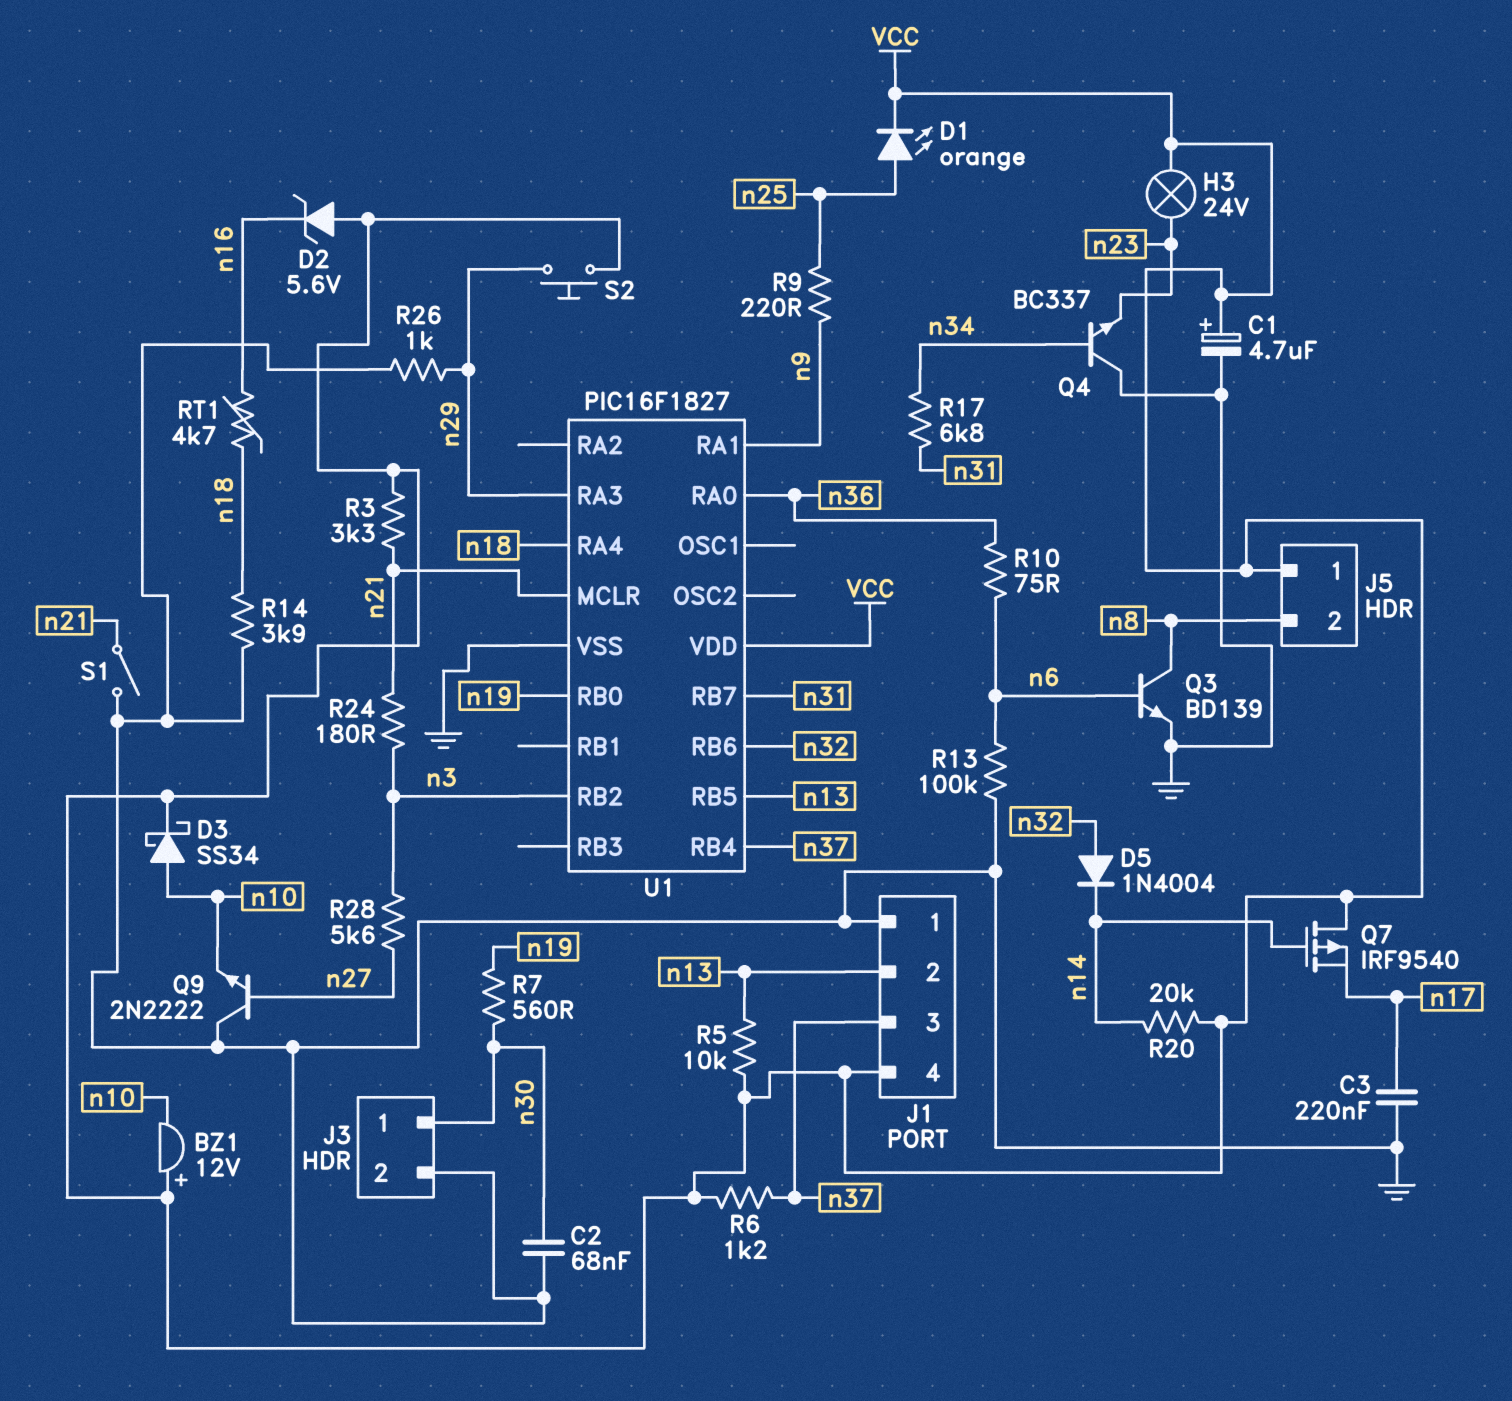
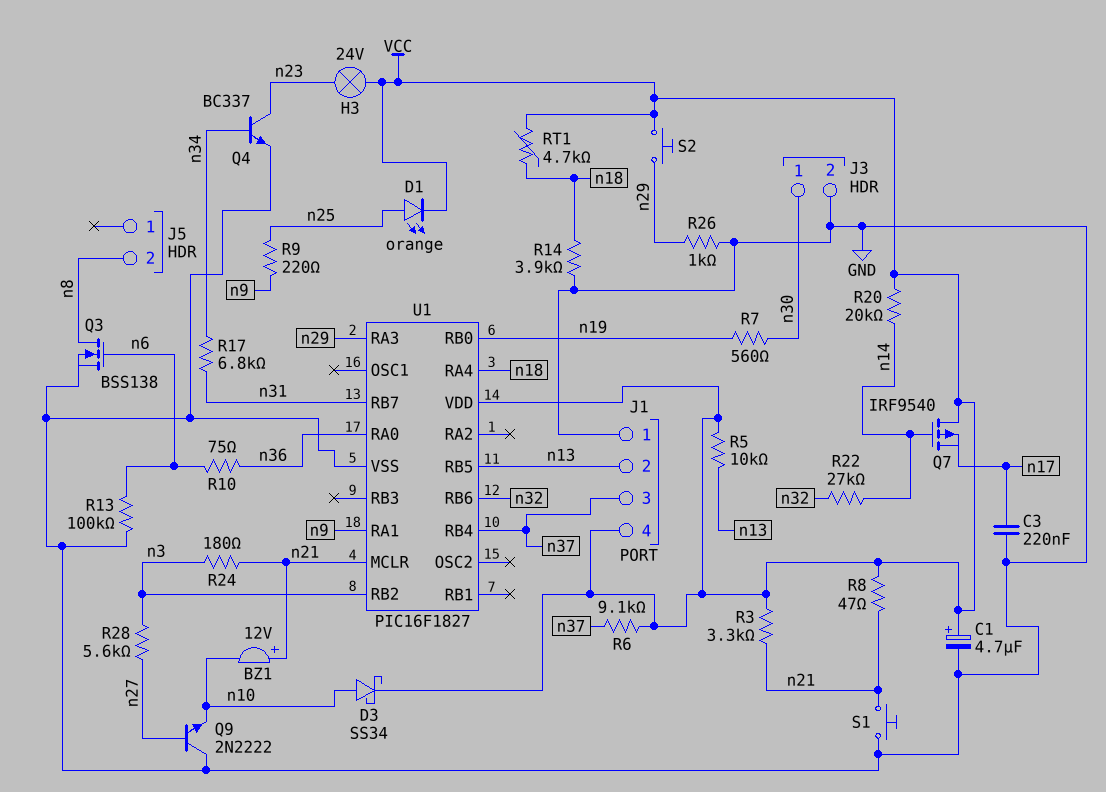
BZ1: buzzer 12V (plus VCC, minus n10) -> buzzer 12V (plus n21, minus n10)
C2: 68nF (GND, n30) -> none
D2: zener 5.6V (A VCC, K n16) -> none
D5: diode 1N4004 (A n32, K n14) -> none
J5 pin 1: VCC -> none
Q3: NPN BD139 (B n6, C n8, E GND) -> NMOS BSS138 (G n6, D n8, S GND)
Q4: NPN BC337 (B n34, C GND, E n23) -> NPN BC337 (B n34, C n23, E GND)
R6: 1.2k (VCC, n37) -> 9.1k (VCC, n37)
R8: none -> 47 (VCC, n21)
R22: none -> 27k (n14, n32)
RT1: 4.7k (n16, n18) -> 4.7k (VCC, n18)
S1: switch (GND, n21) -> button (GND, n21)

